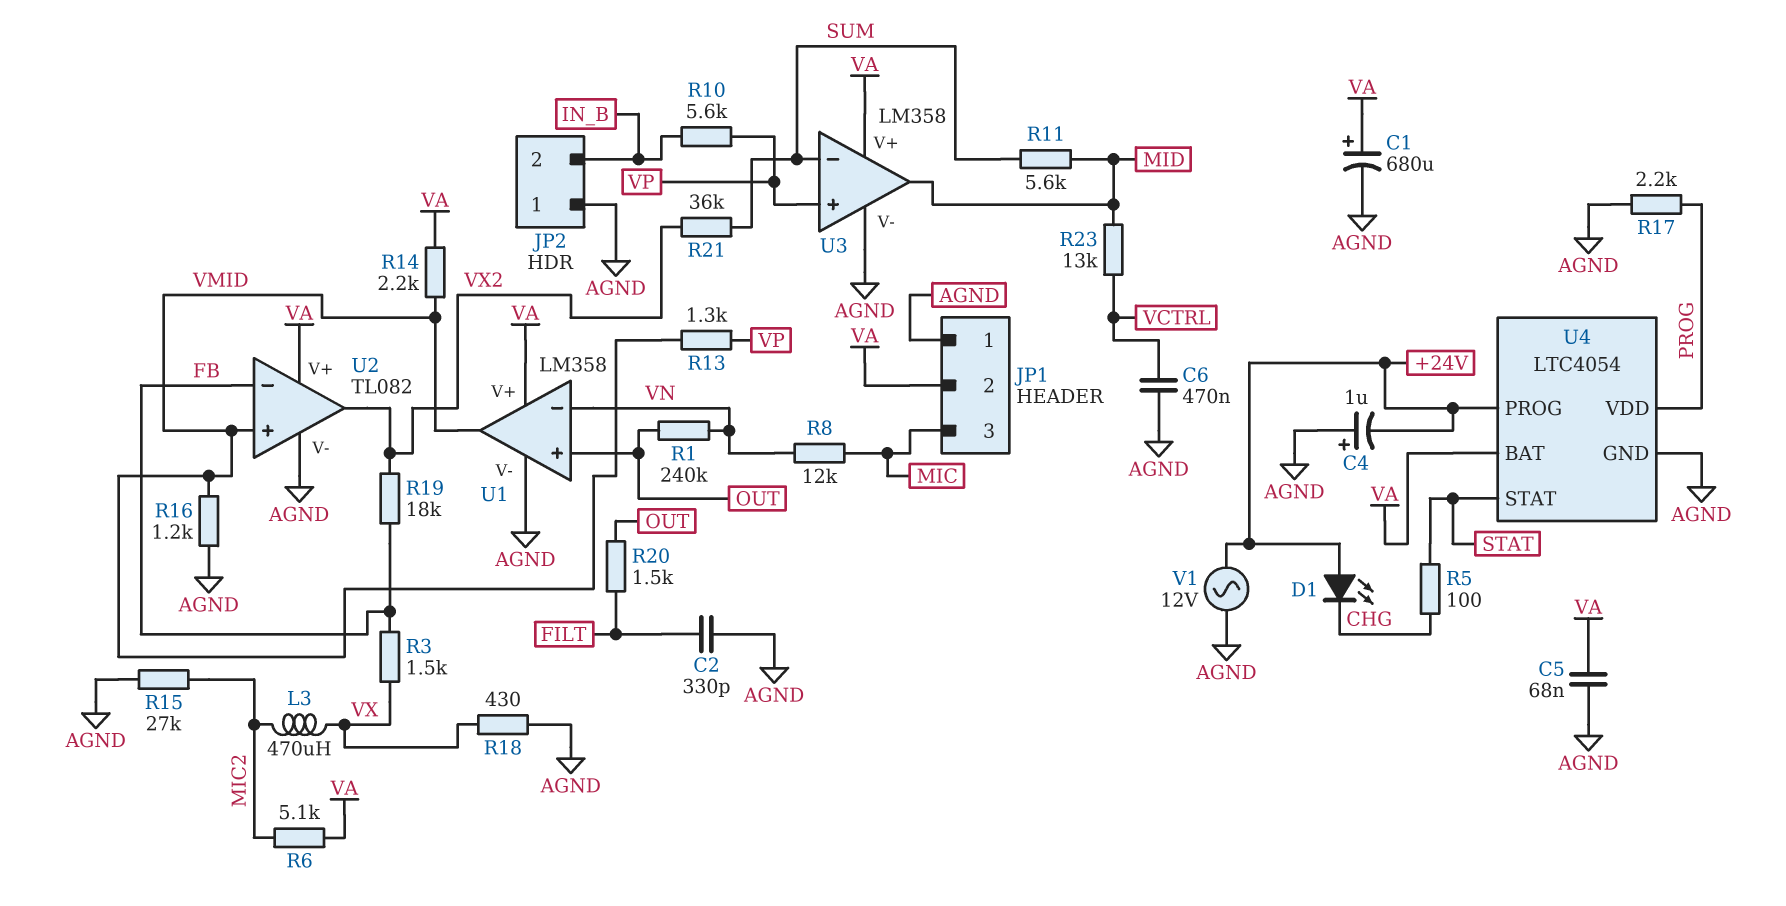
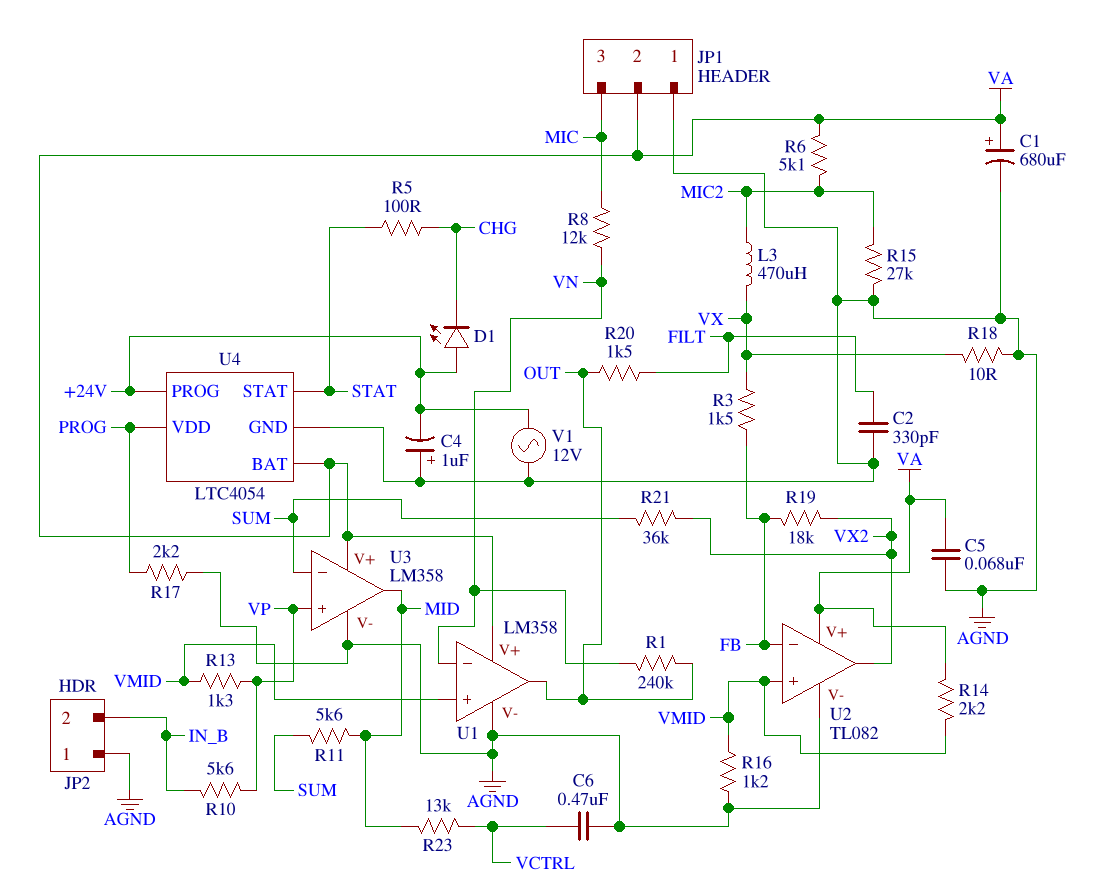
R18: 430 (AGND, VX) -> 10 (AGND, VX)
U1 pin in+: OUT -> VMID
U1 pin out: VMID -> OUT

